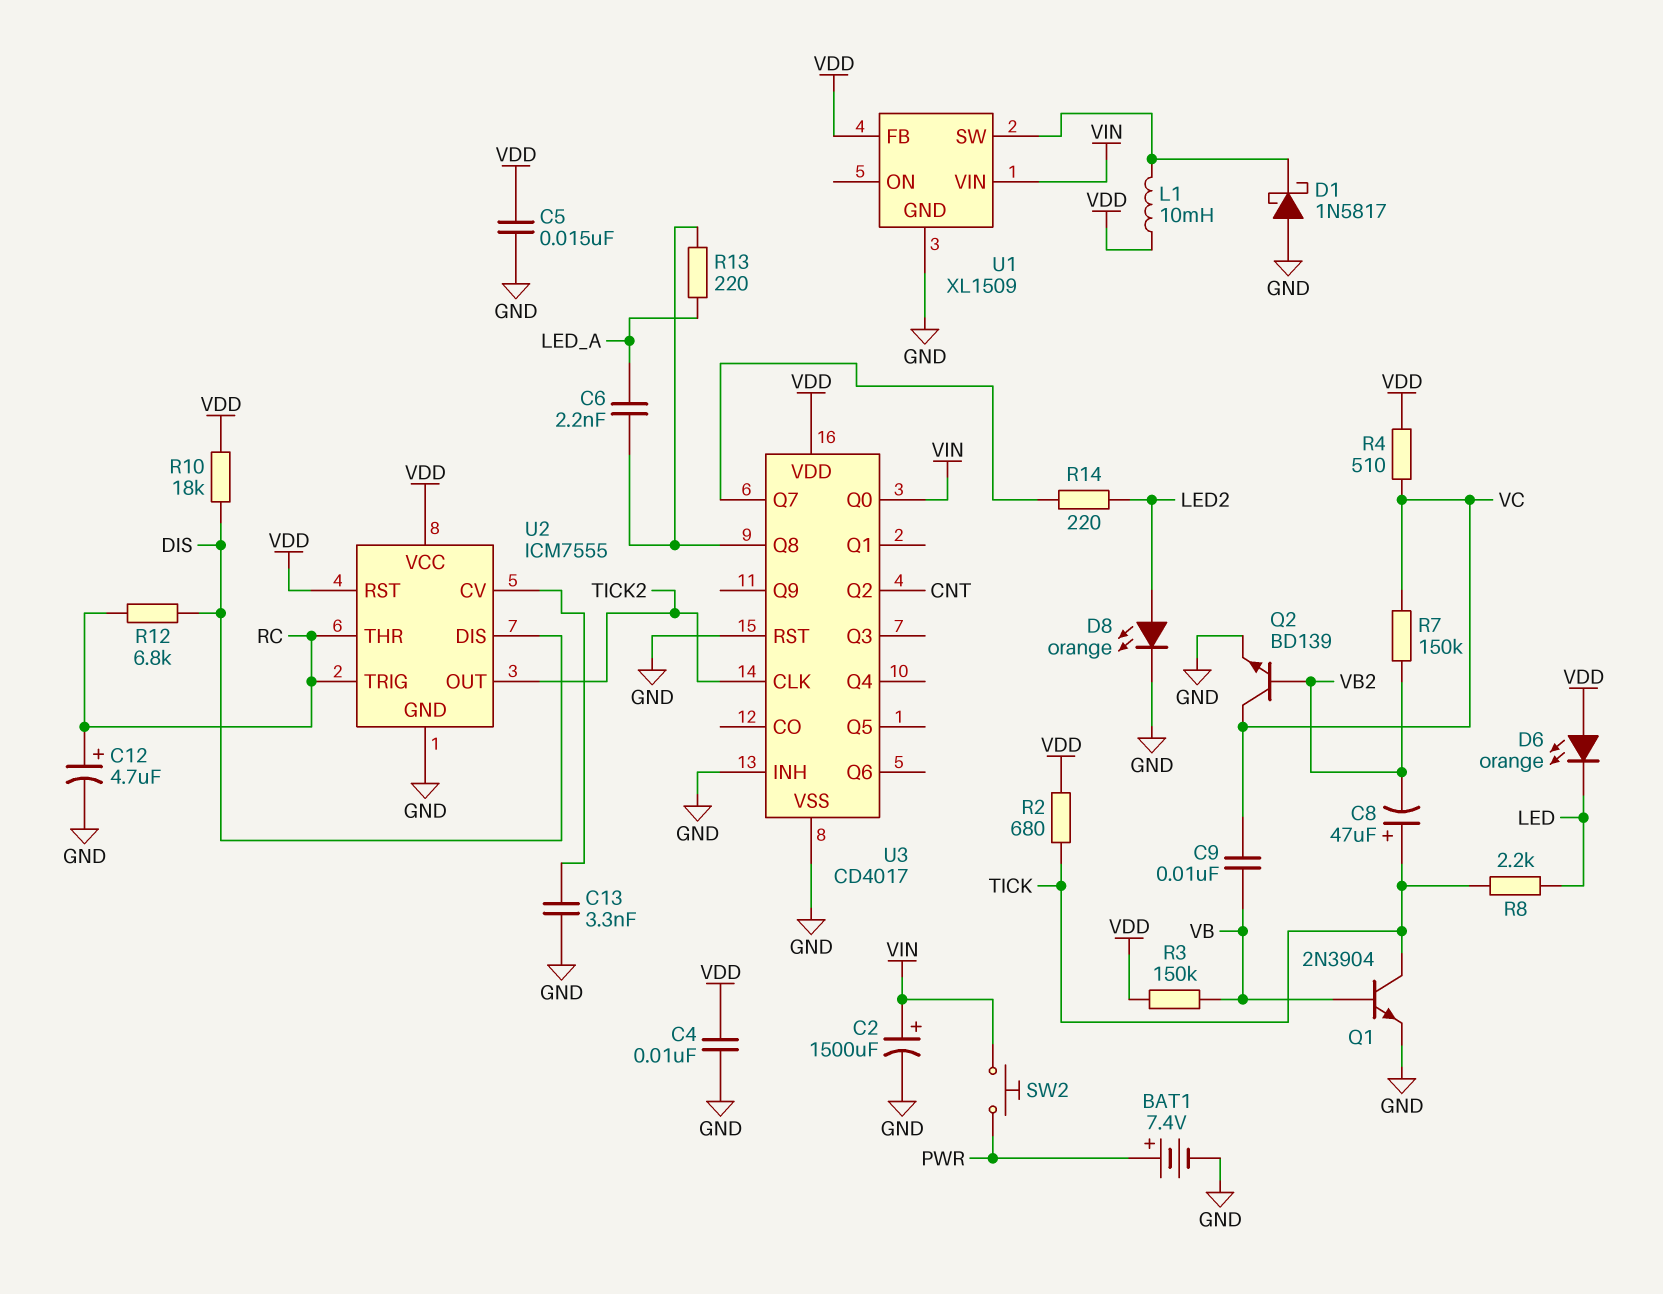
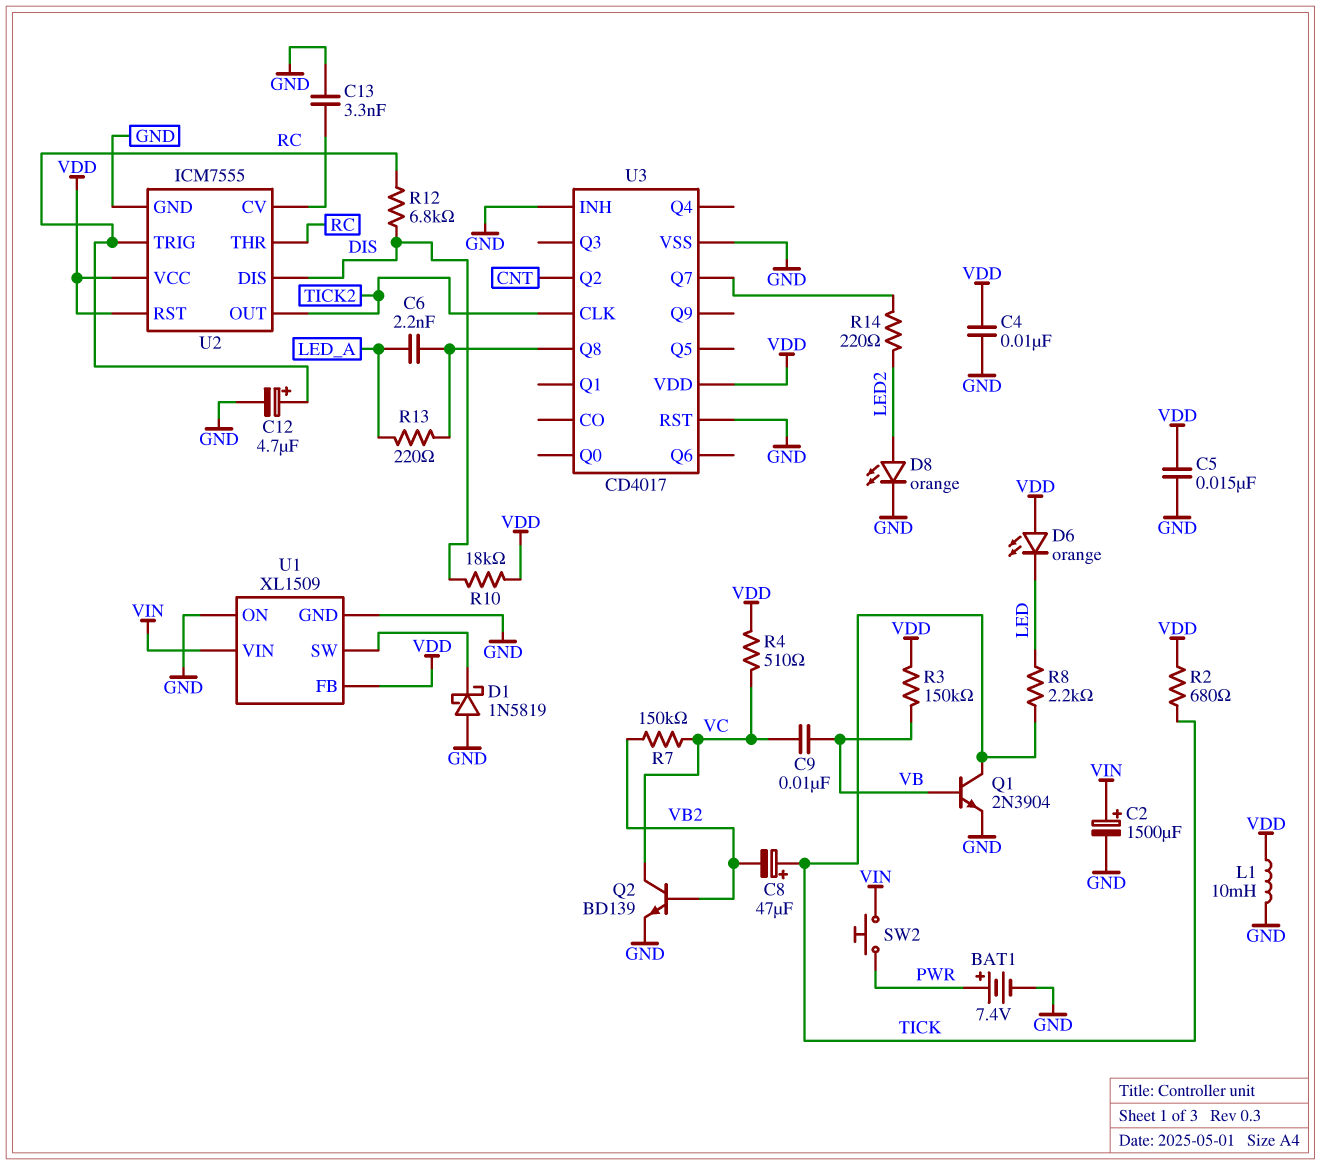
D1: schottky 1N5817 (A GND, K U1/SW) -> schottky 1N5819 (A GND, K U1/SW)
L1: 10mH (U1/SW, VDD) -> 10mH (GND, VDD)
U1 pin ON: none -> GND
U3 pin Q0: VIN -> none

